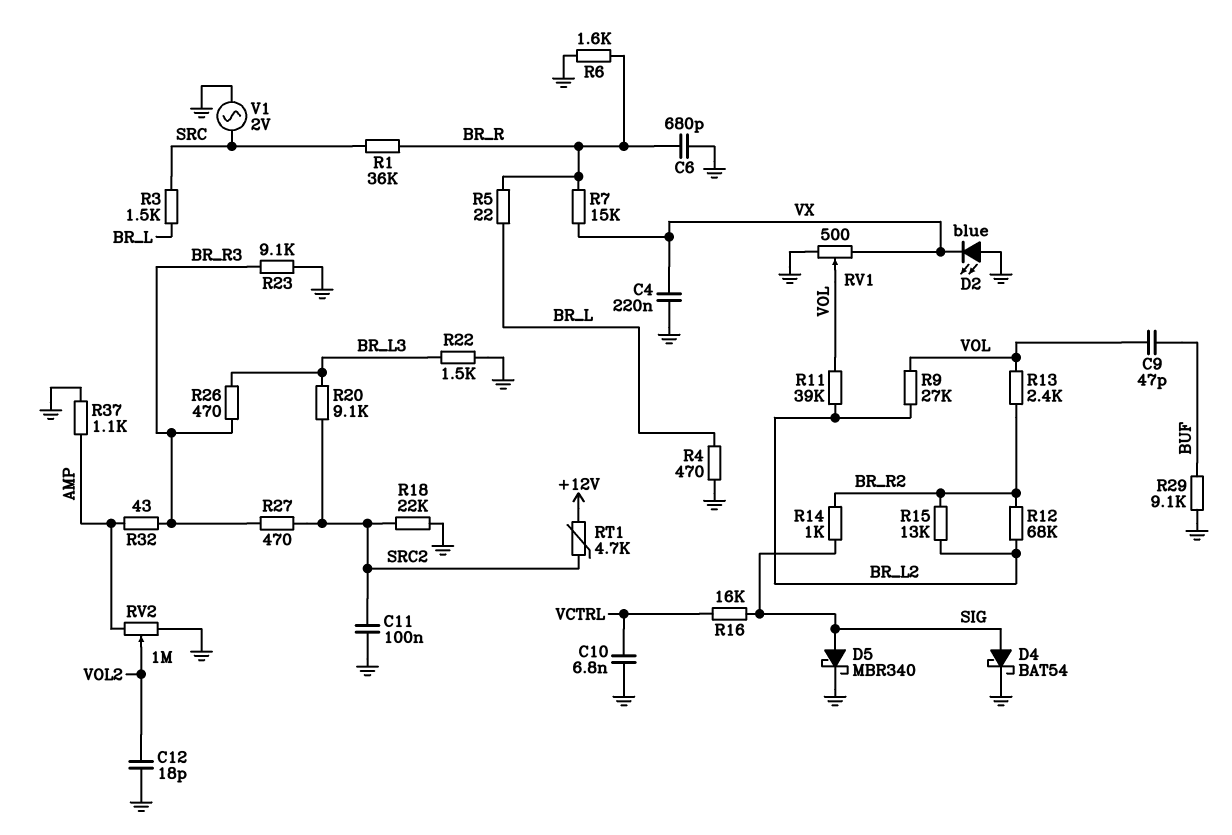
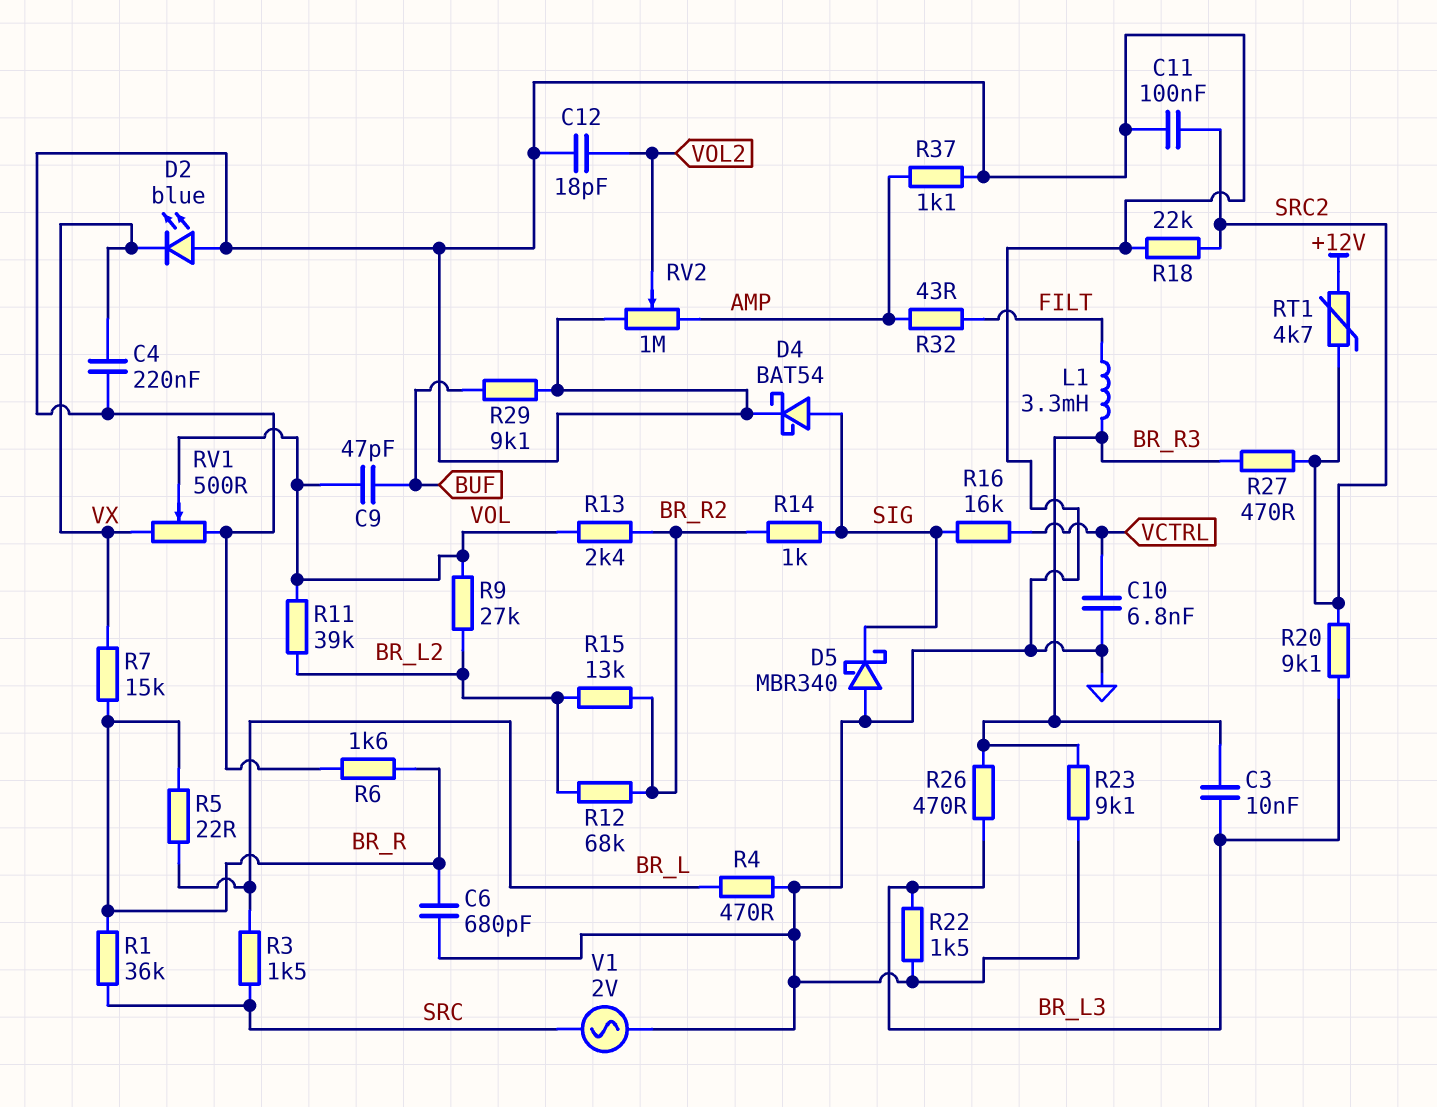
C3: none -> 10nF (BR_L3, BR_R3)
D5: schottky MBR340 (A SIG, K GND) -> schottky MBR340 (A GND, K SIG)
L1: none -> 3.3mH (BR_R3, FILT)
R32: 43 (AMP, BR_R3) -> 43 (AMP, FILT)

